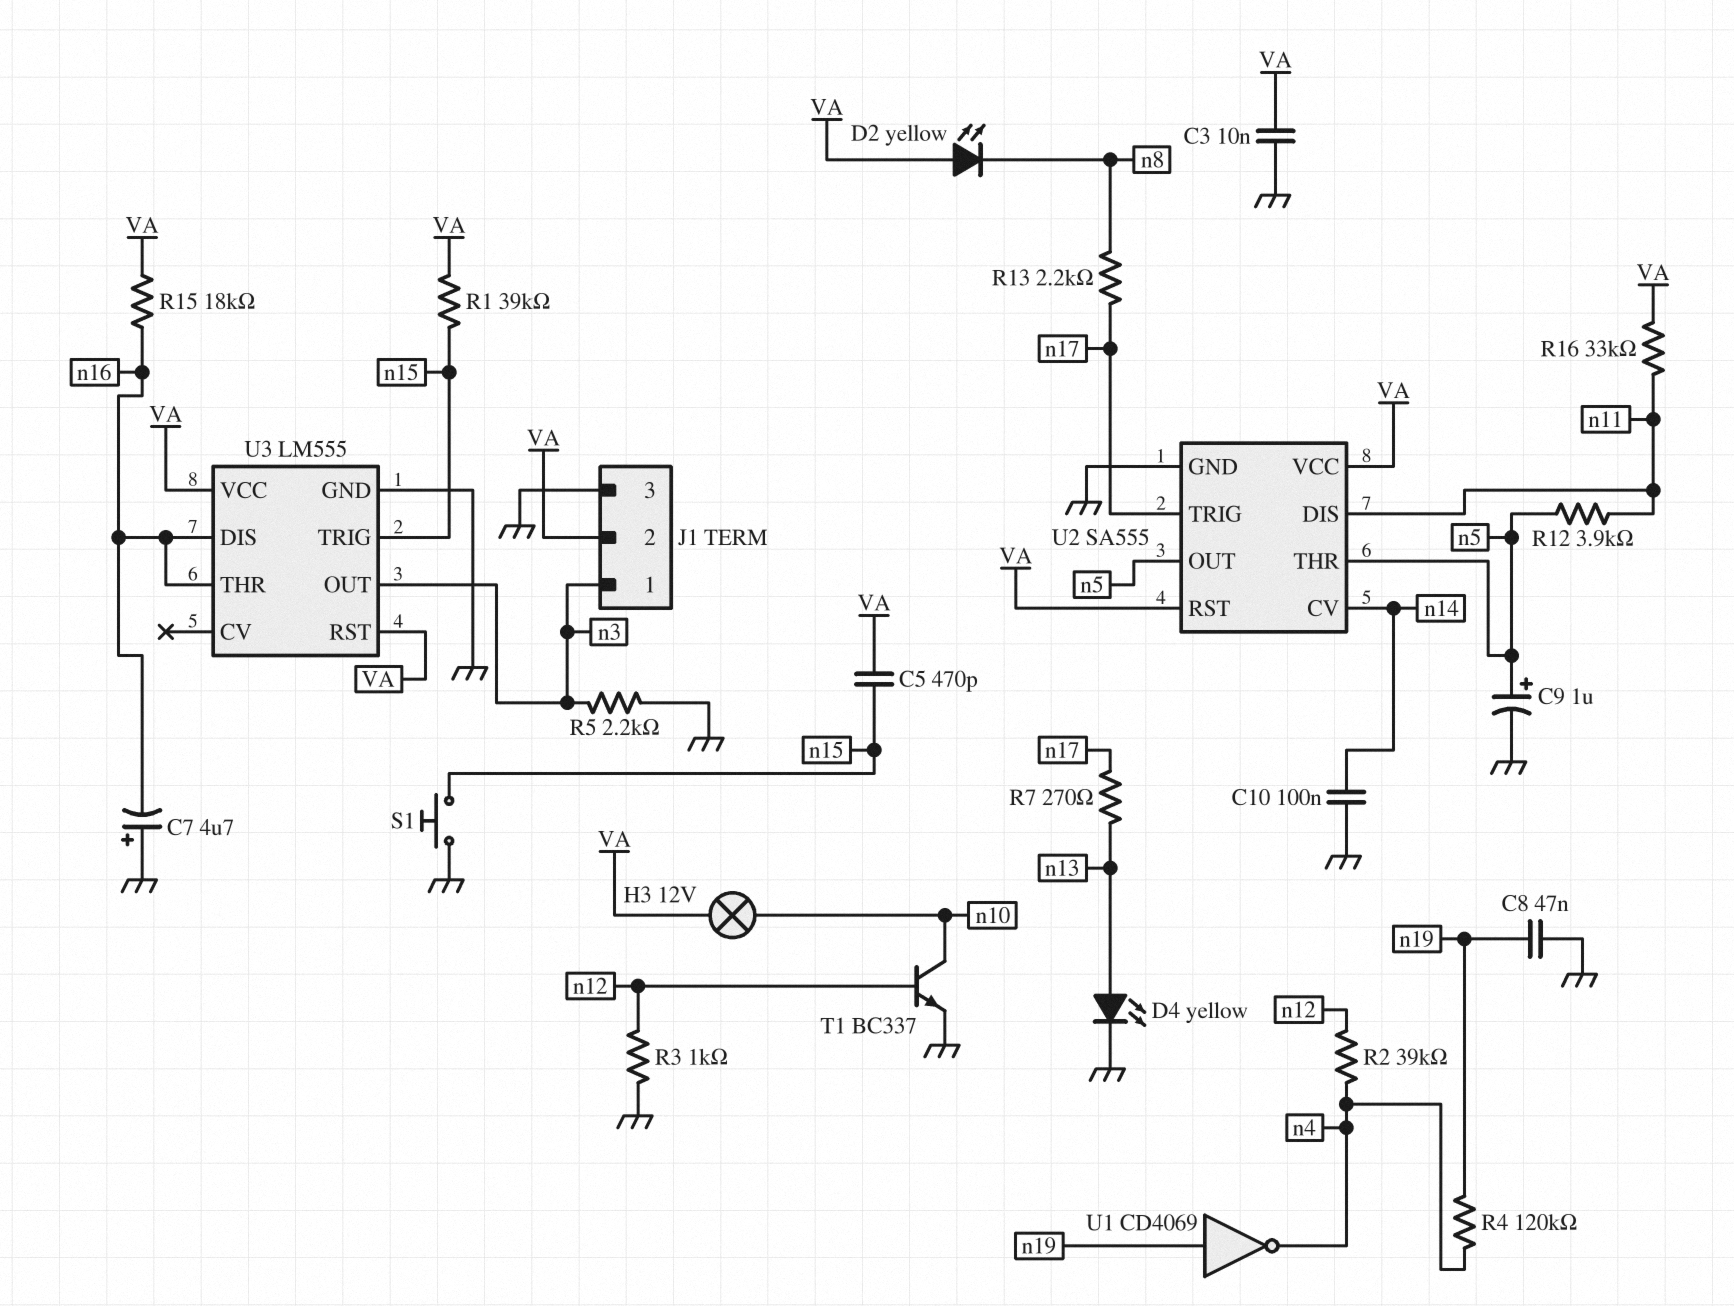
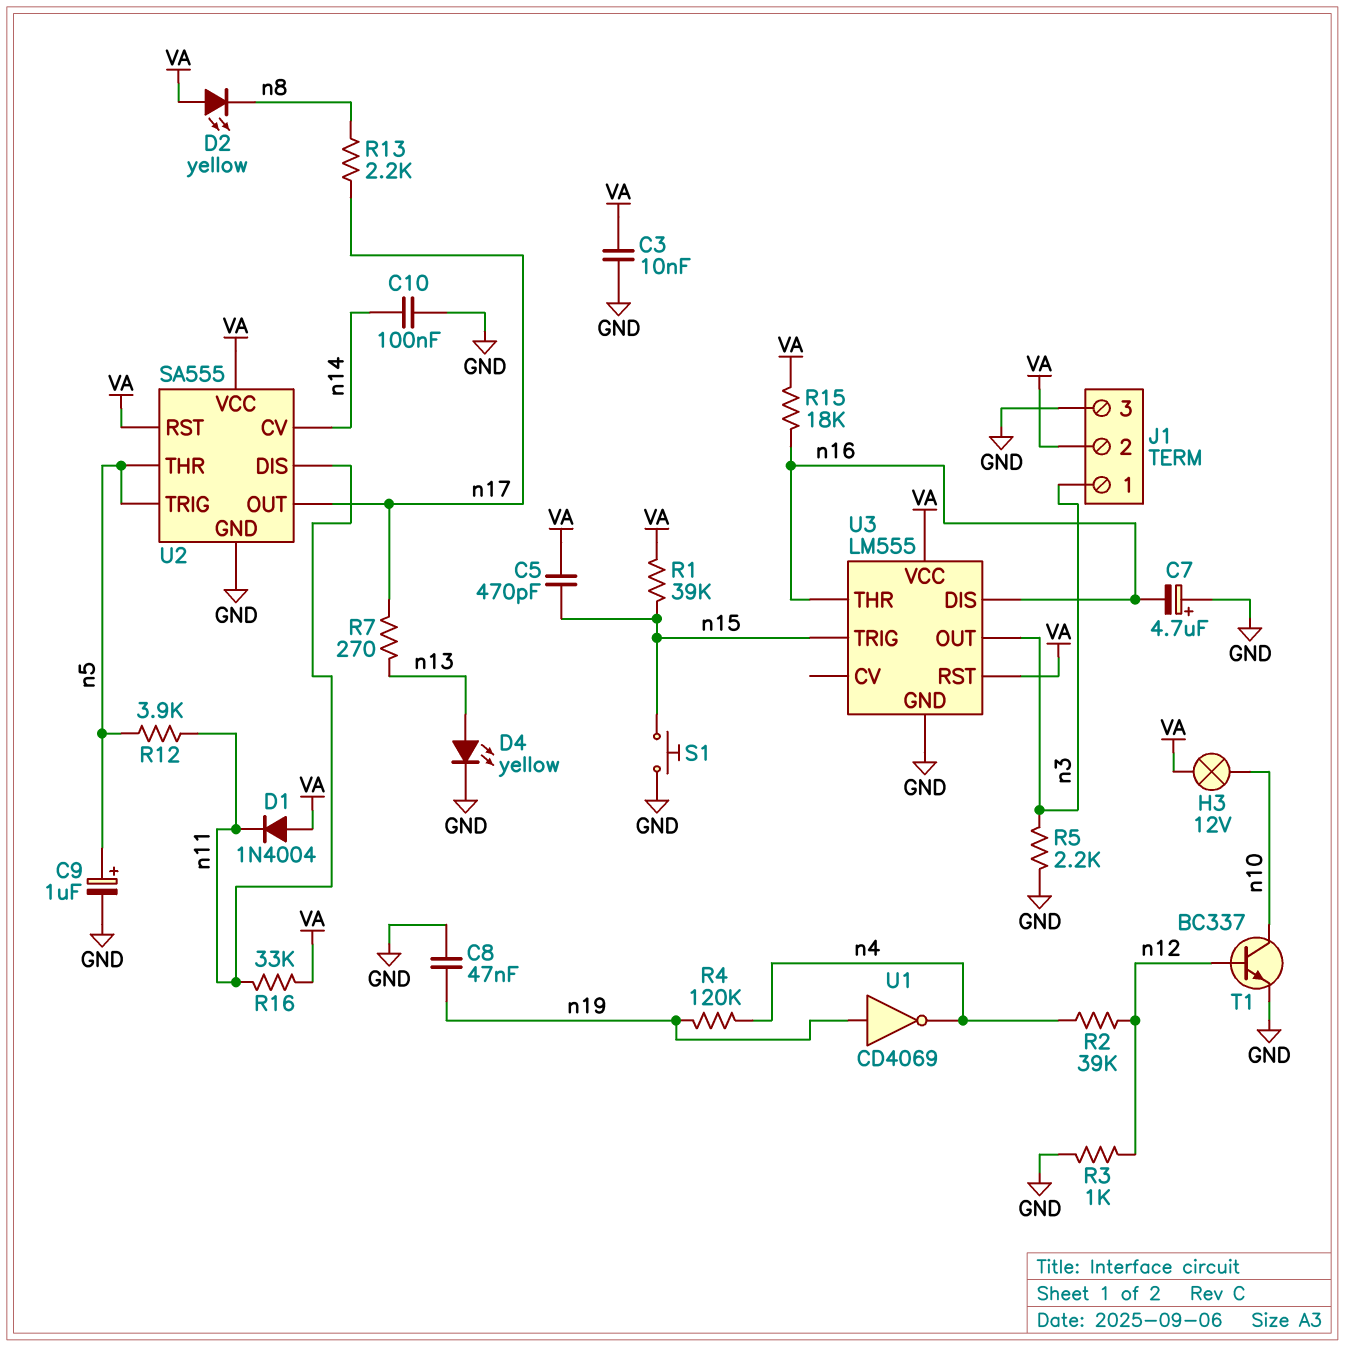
D1: none -> diode 1N4004 (A VA, K n11)
U2 pin OUT: n5 -> n17
U2 pin TRIG: n17 -> n5

